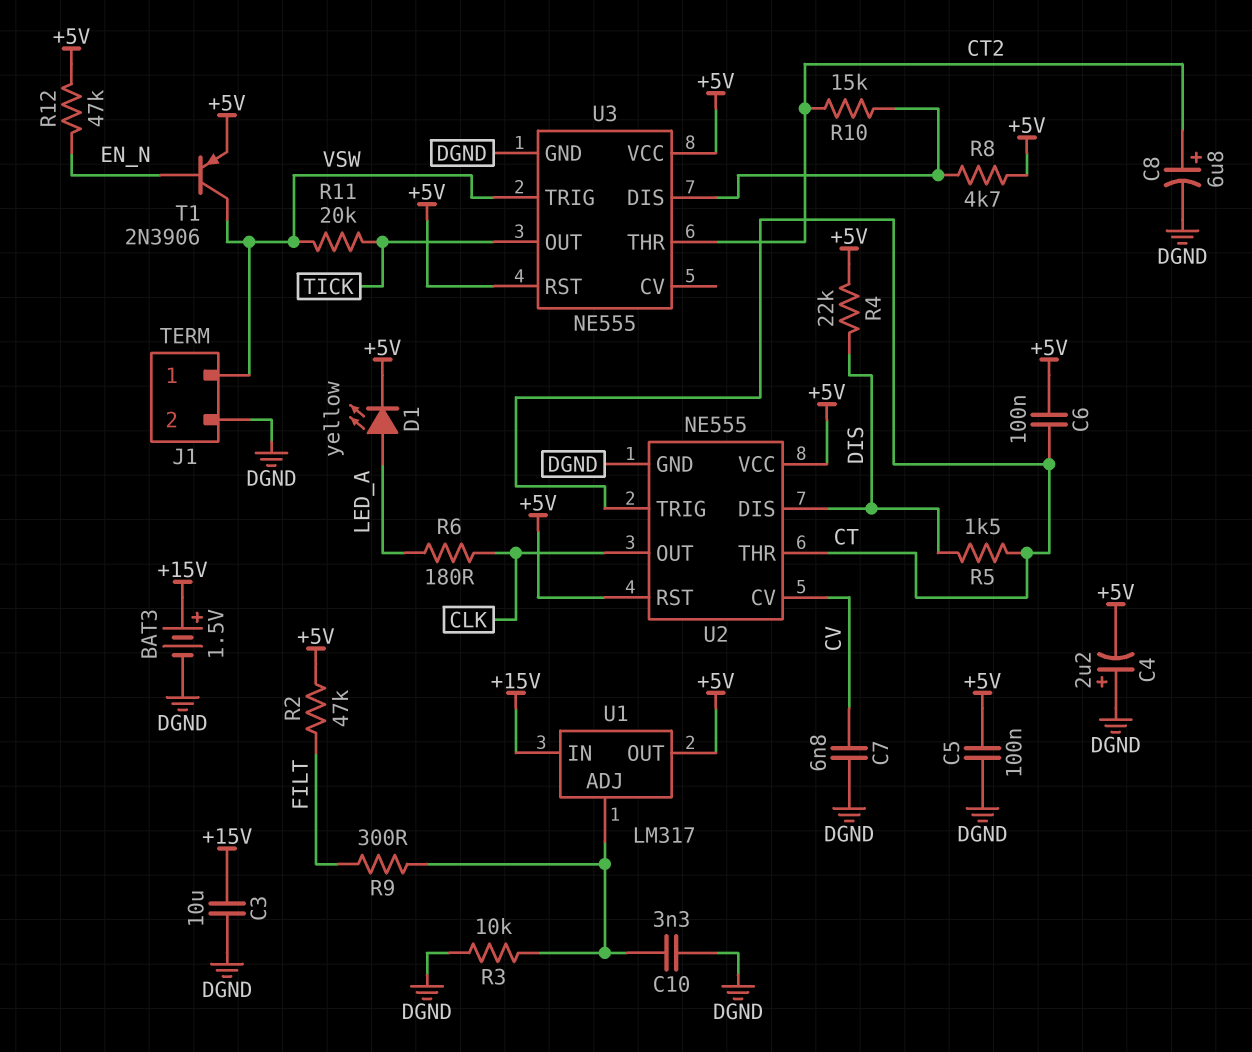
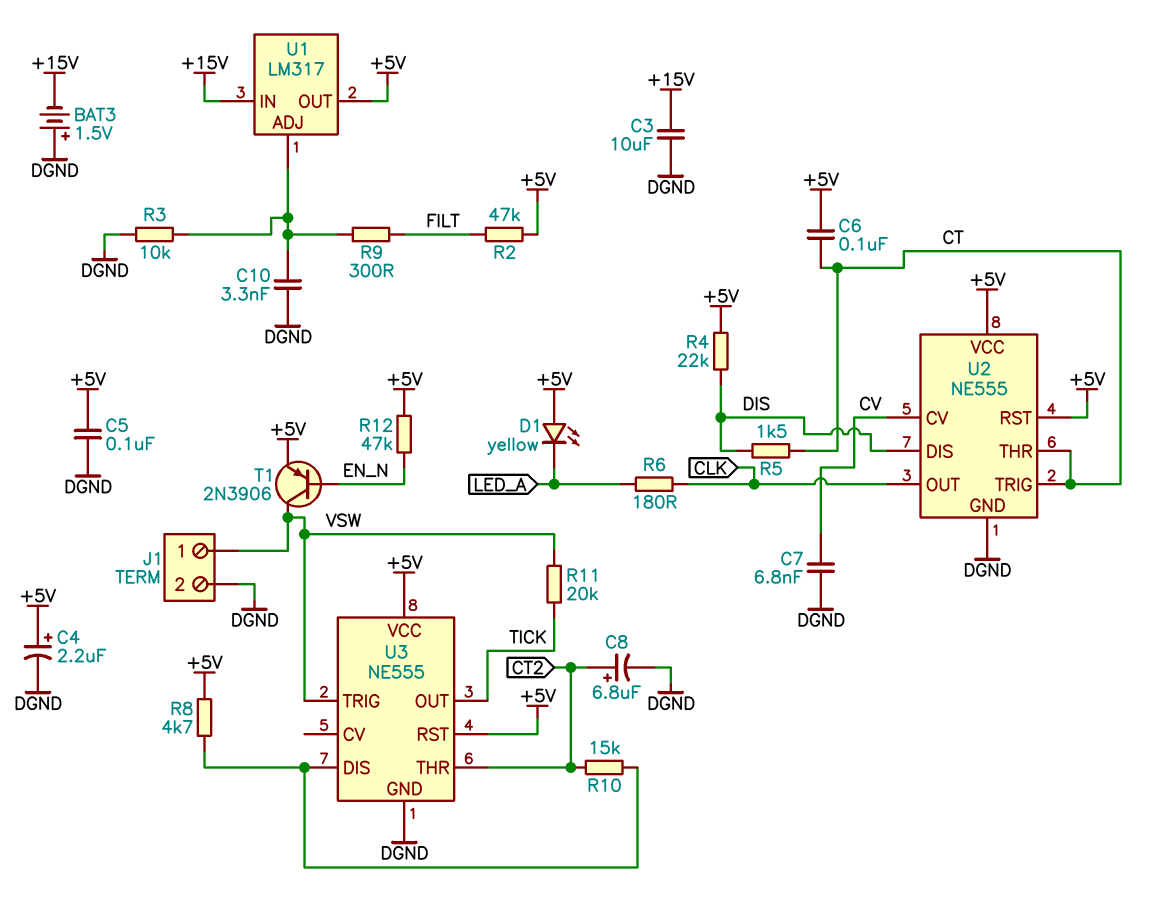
BAT3: 1.5V (plus +15V, minus DGND) -> 1.5V (plus DGND, minus +15V)
C4: 2.2uF (plus DGND, minus +5V) -> 2.2uF (plus +5V, minus DGND)
D1: LED yellow (A LED_A, K +5V) -> LED yellow (A +5V, K LED_A)

